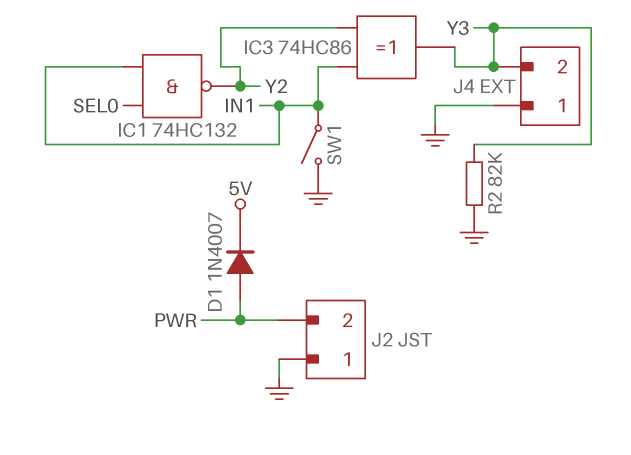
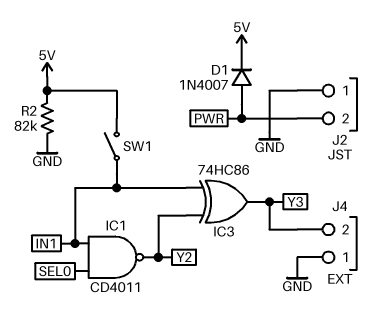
IC1: NAND 74HC132 (in IN1, in SEL0, out Y2) -> NAND CD4011 (in IN1, in SEL0, out Y2)
R2: 82k (GND, Y3) -> 82k (5V, GND)
SW1: switch (GND, IN1) -> switch (5V, IN1)

